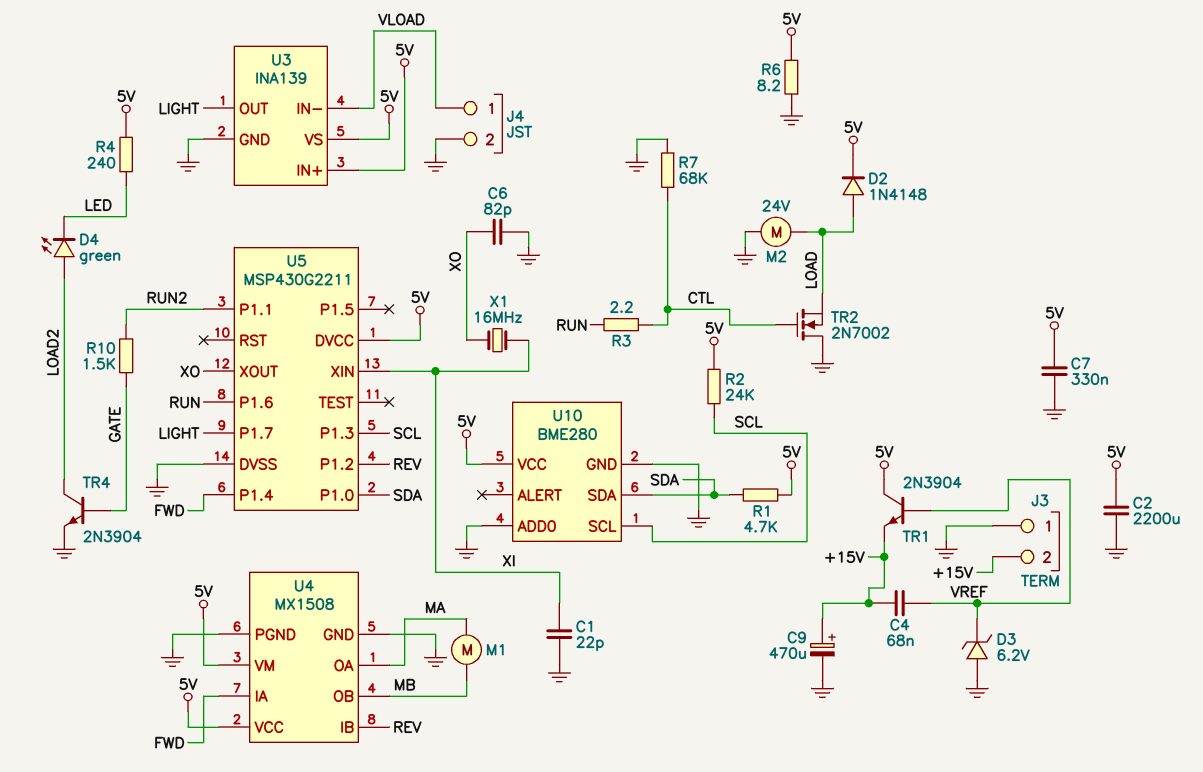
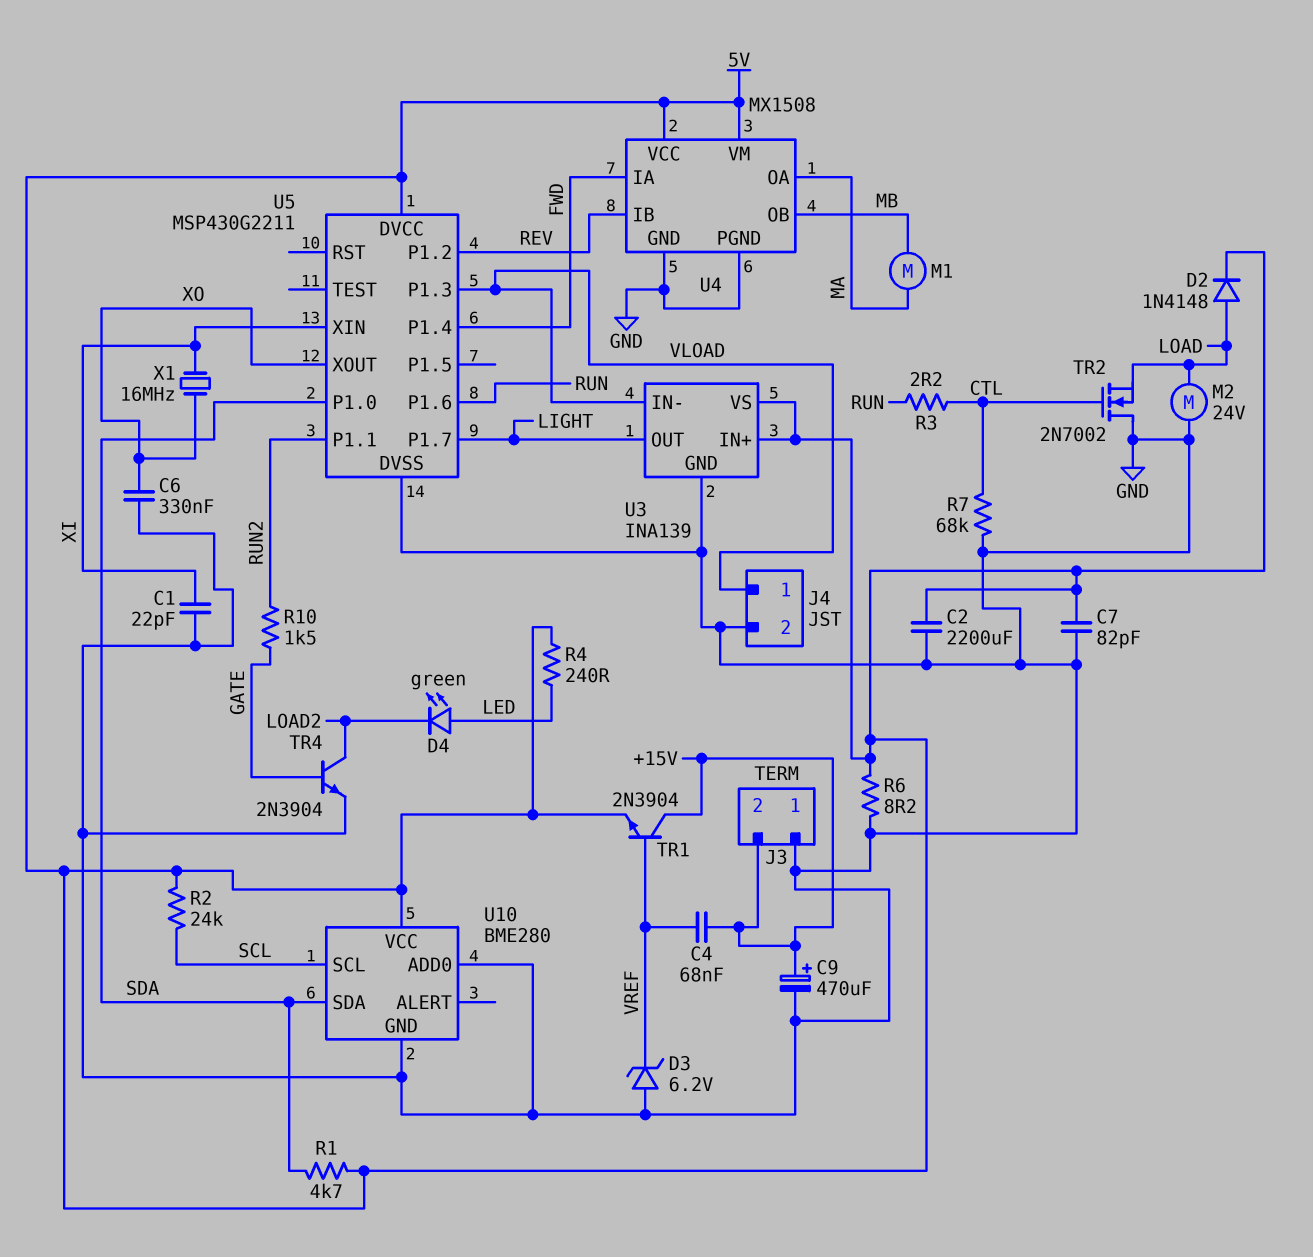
C6: 82pF (GND, XO) -> 330nF (GND, XO)
C7: 330nF (5V, GND) -> 82pF (5V, GND)
D4: LED green (A LOAD2, K LED) -> LED green (A LED, K LOAD2)
TR1: NPN 2N3904 (B VREF, C 5V, E +15V) -> NPN 2N3904 (B VREF, C +15V, E 5V)
U5 pin P1.3: SCL -> VLOAD

